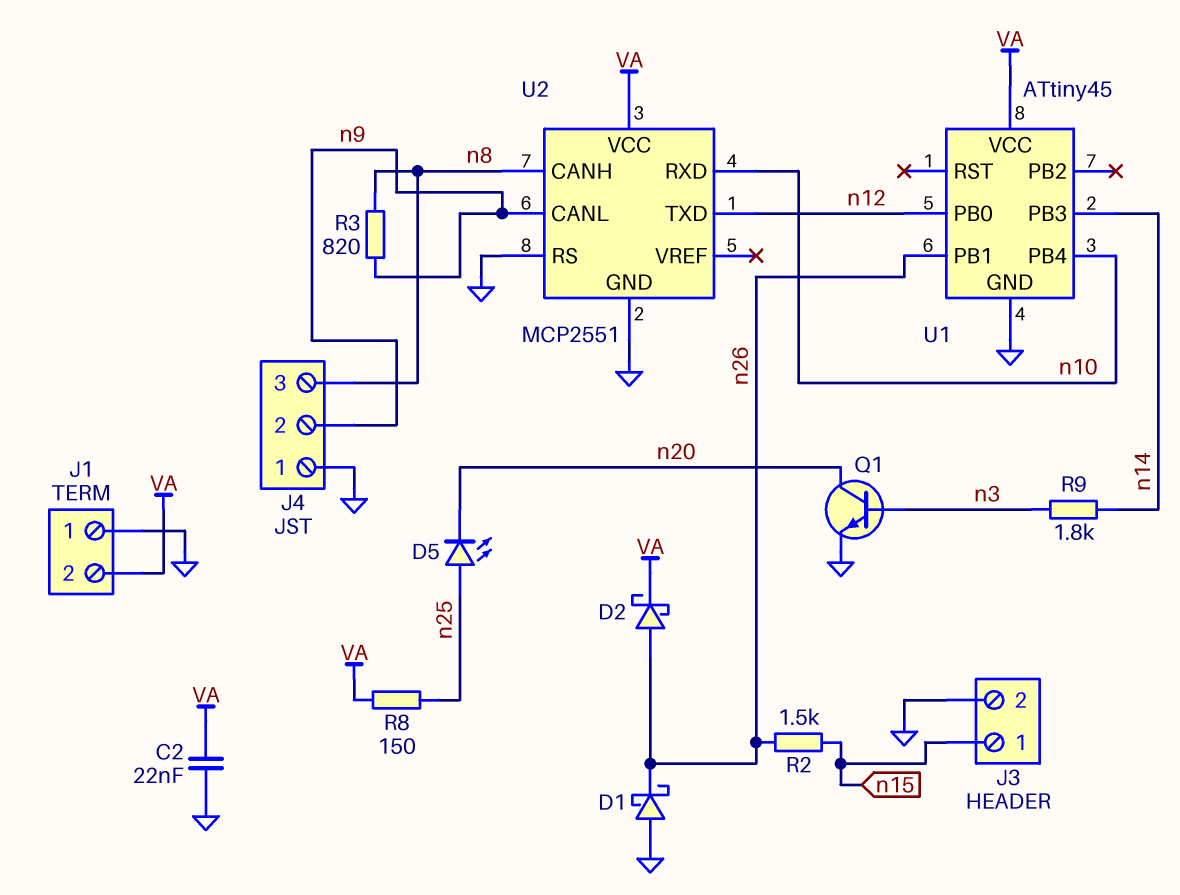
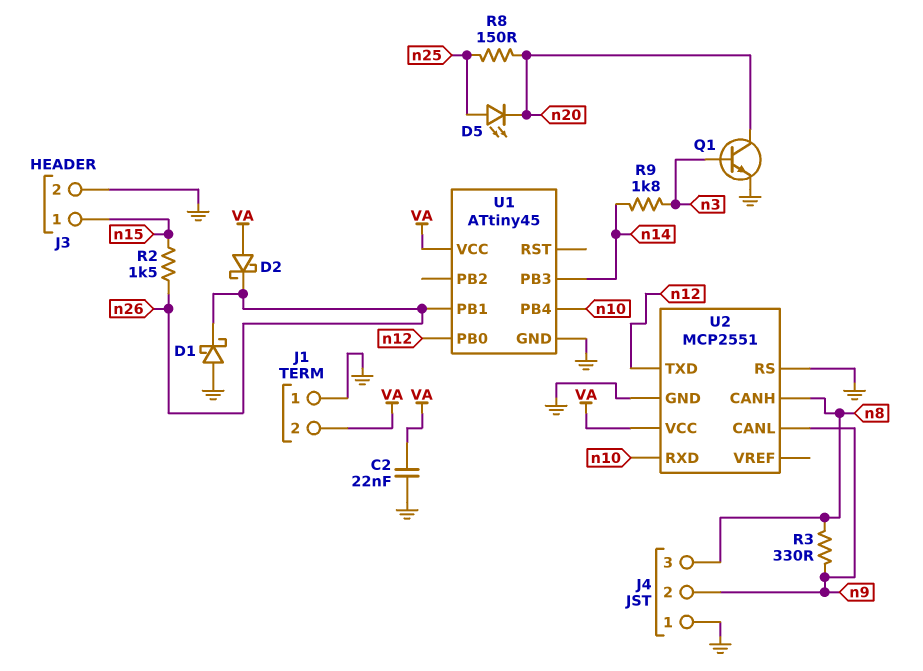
D2: schottky (A n26, K VA) -> schottky (A VA, K n26)
R3: 820 (n8, n9) -> 330 (n8, n9)
R8: 150 (VA, n25) -> 150 (n20, n25)

